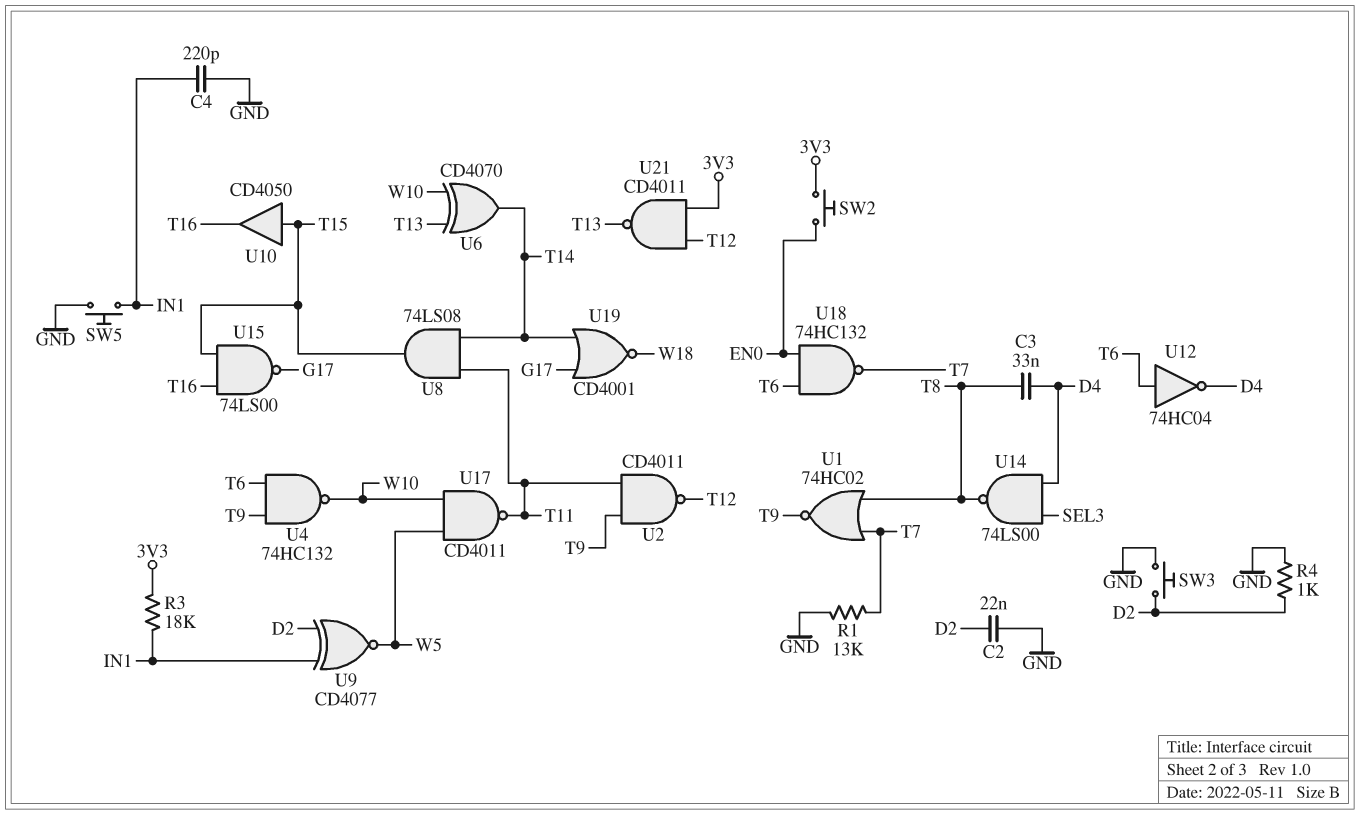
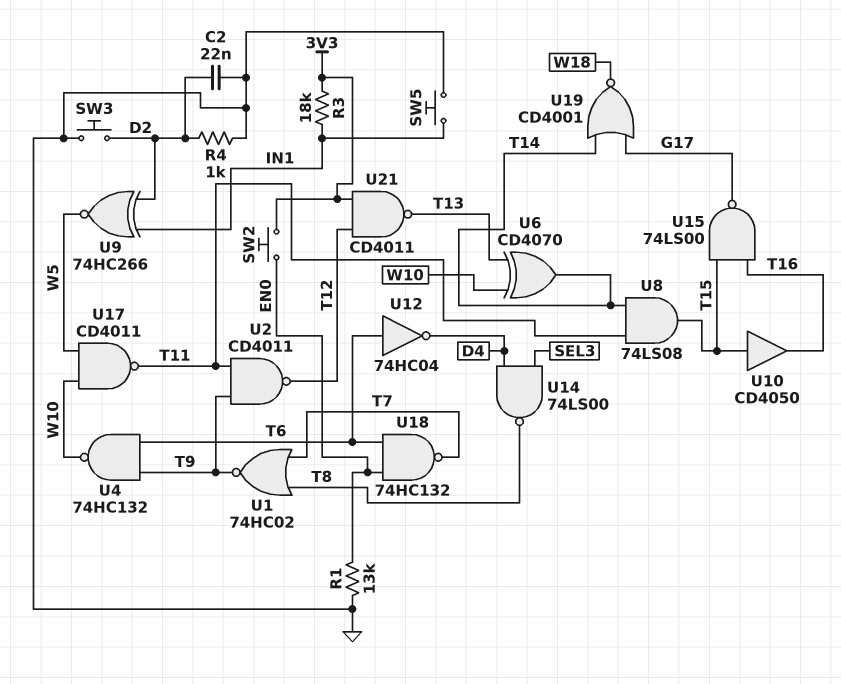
C3: 33nF (D4, T8) -> none
C4: 220pF (GND, IN1) -> none
R1: 13k (GND, T7) -> 13k (EN0, GND)
U9: XNOR CD4077 (in D2, in IN1, out W5) -> XNOR 74HC266 (in D2, in IN1, out W5)

